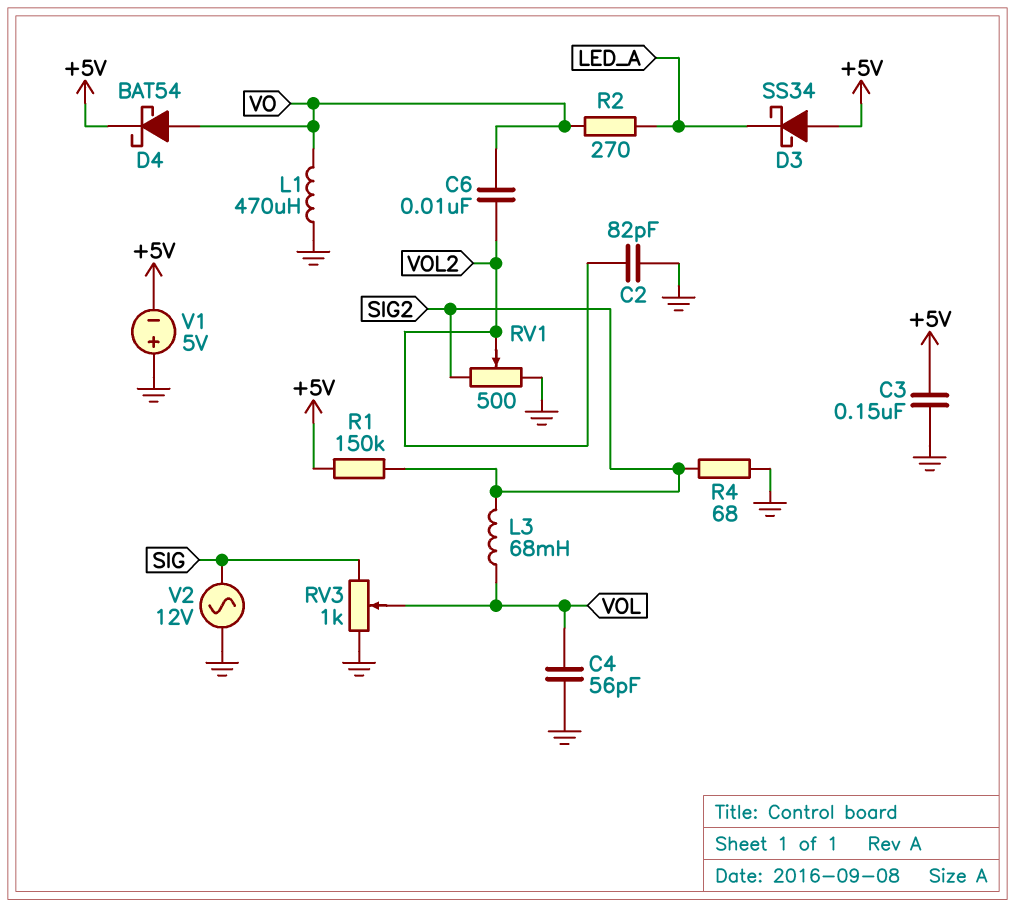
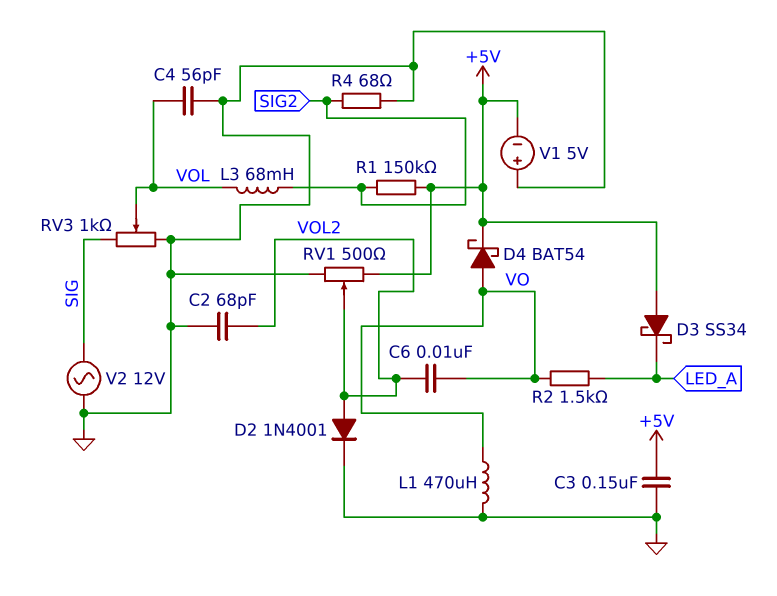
C2: 82pF (GND, VOL2) -> 68pF (GND, VOL2)
D2: none -> diode 1N4001 (A VOL2, K GND)
R2: 270 (LED_A, VO) -> 1.5k (LED_A, VO)
RV1: 500 (GND, SIG2, wiper VOL2) -> 500 (+5V, GND, wiper VOL2)

